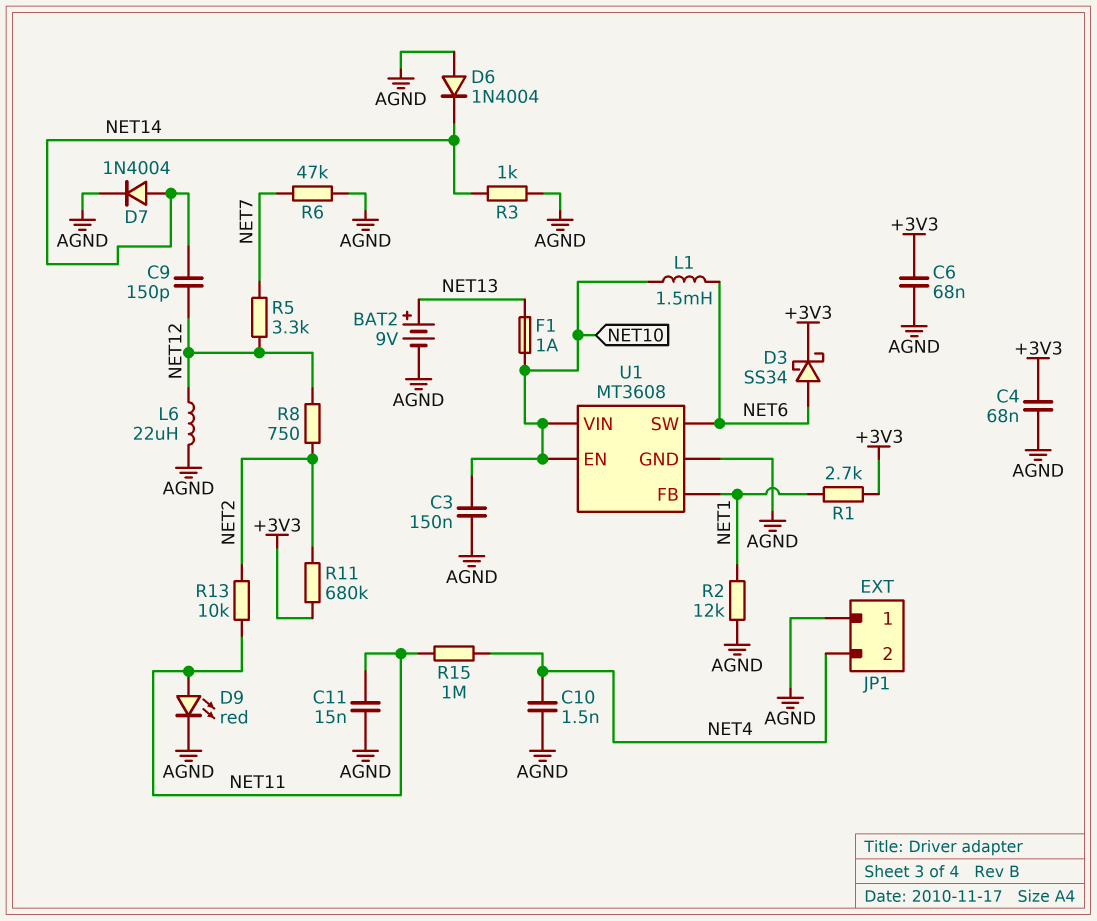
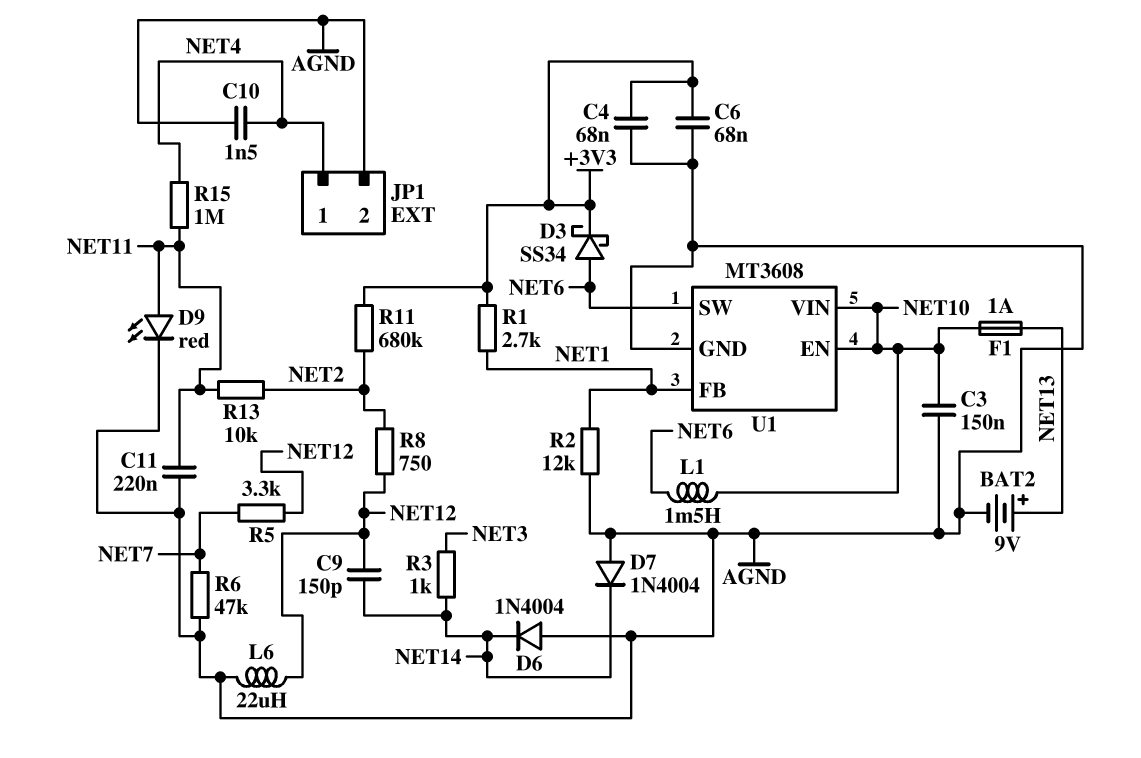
C11: 15nF (AGND, NET11) -> 220nF (AGND, NET11)
D7: diode 1N4004 (A NET14, K AGND) -> diode 1N4004 (A AGND, K NET14)
JP1 pin 1: AGND -> NET4
JP1 pin 2: NET4 -> AGND
R3: 1k (AGND, NET14) -> 1k (NET3, NET14)

